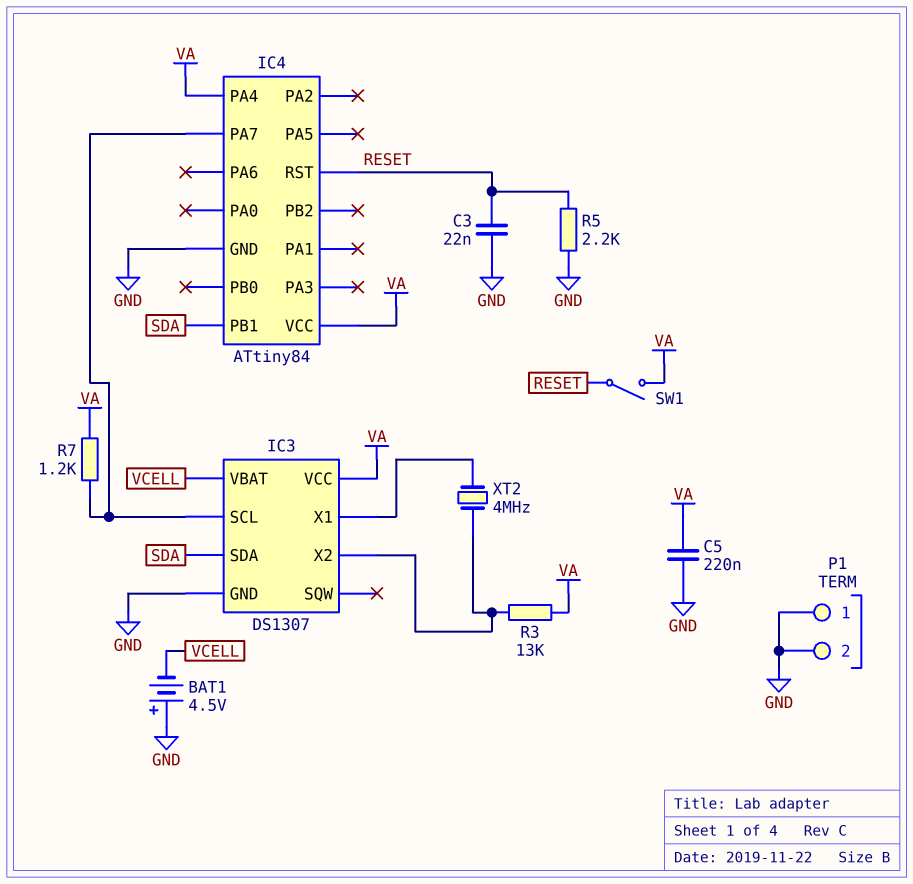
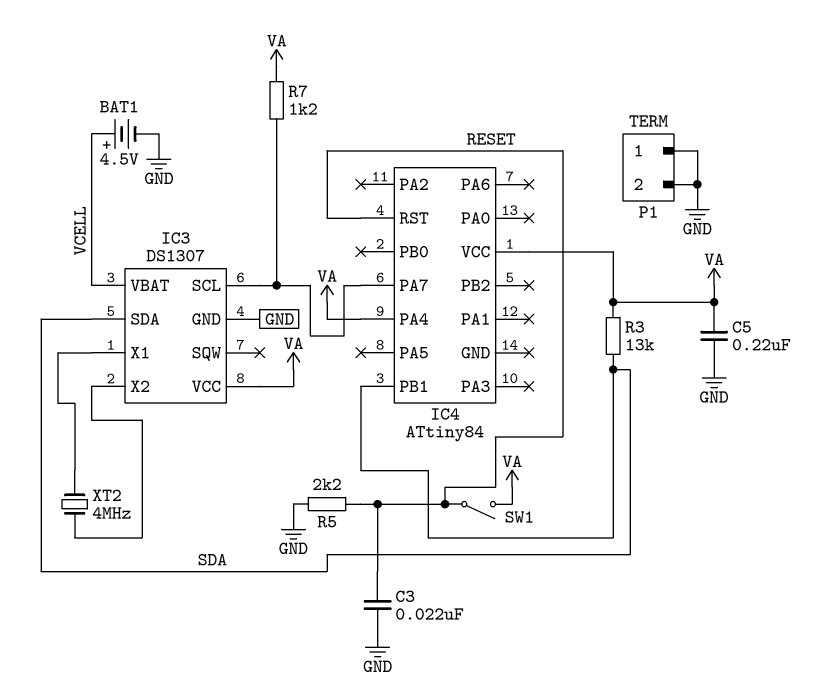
BAT1: 4.5V (plus GND, minus VCELL) -> 4.5V (plus VCELL, minus GND)
IC4 pin GND: GND -> none
R3: 13k (IC3/X2, VA) -> 13k (SDA, VA)

